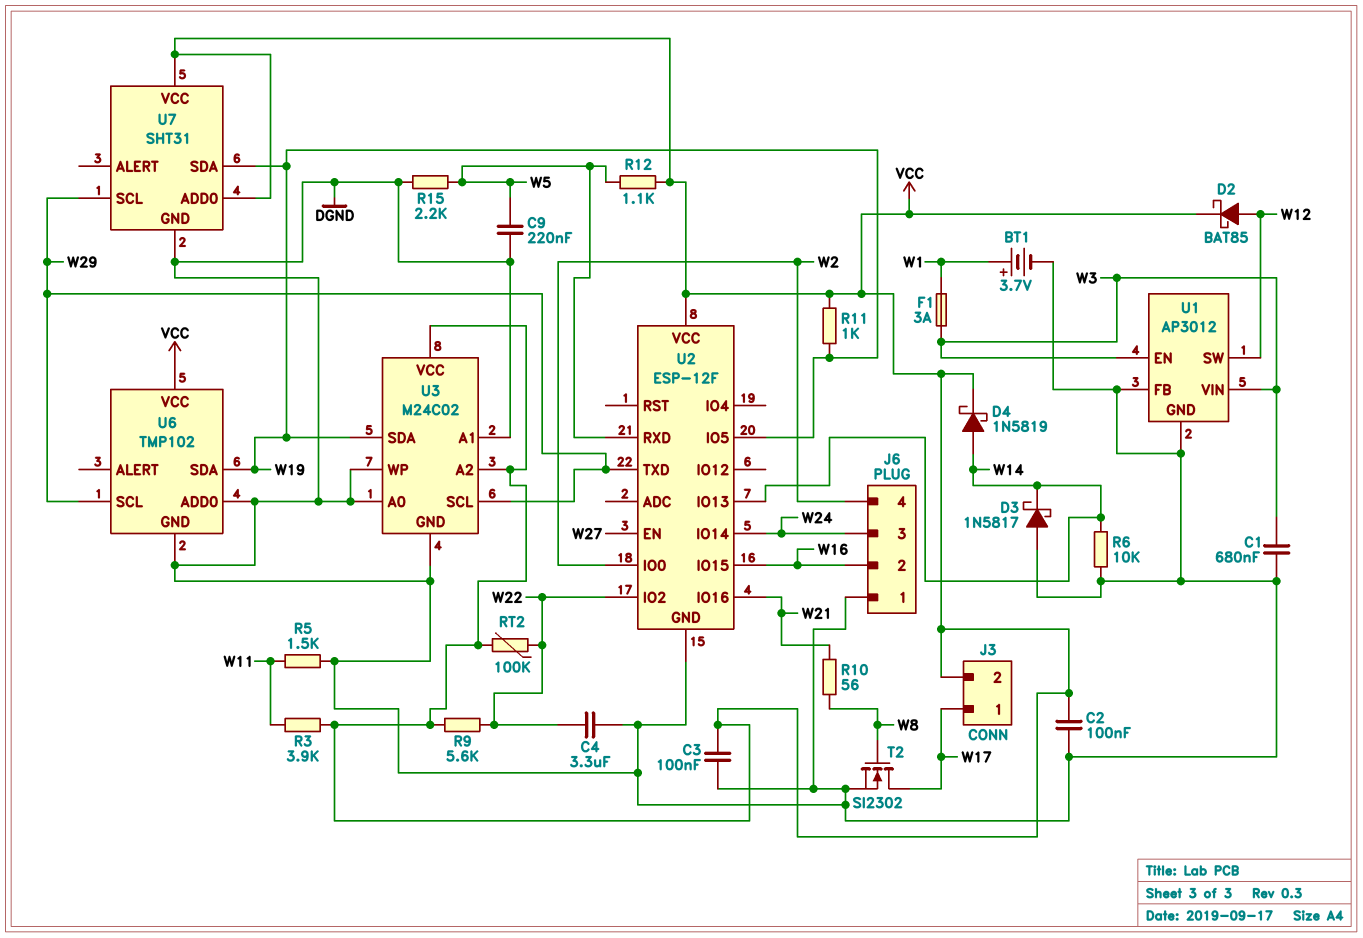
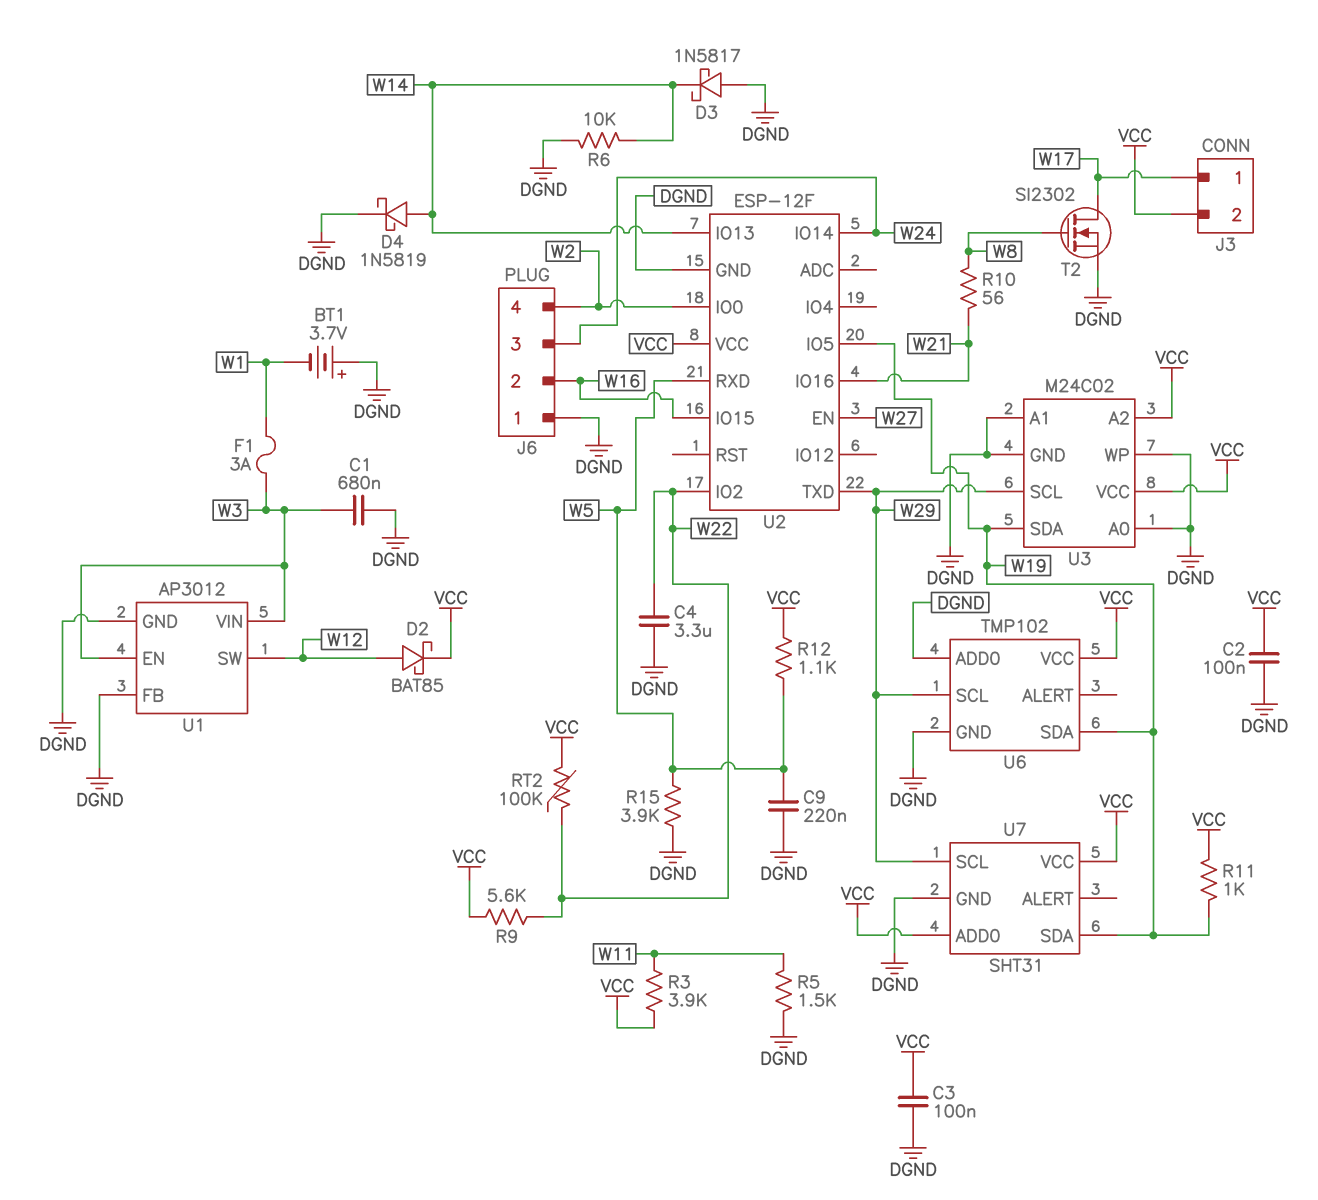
BT1: 3.7V (plus W1, minus DGND) -> 3.7V (plus DGND, minus W1)
D4: schottky 1N5819 (A W14, K VCC) -> schottky 1N5819 (A W14, K DGND)
R15: 2.2k (DGND, W5) -> 3.9k (DGND, W5)

